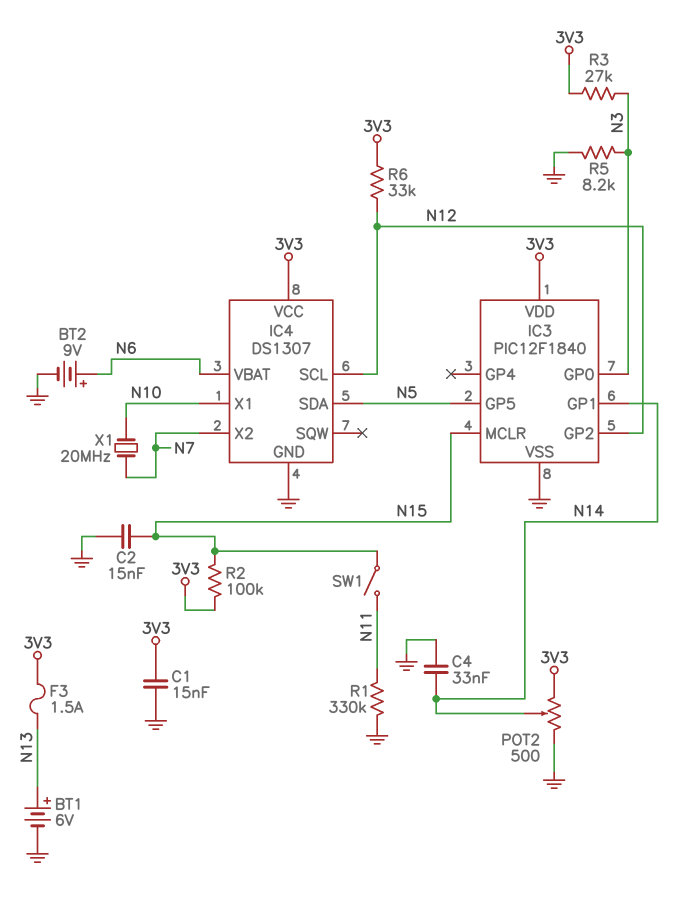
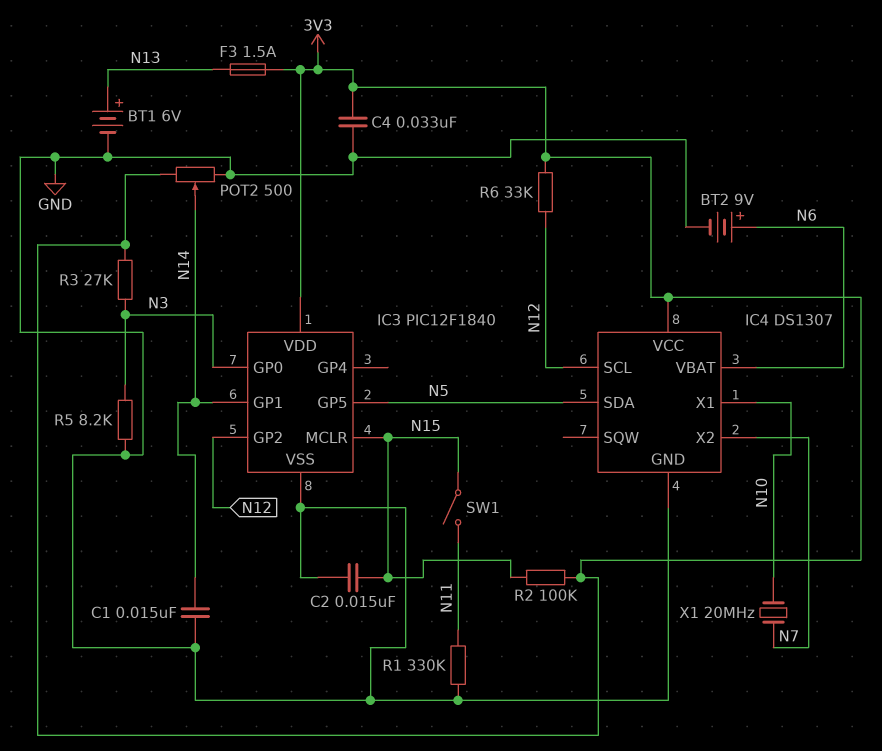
C1: 15nF (3V3, GND) -> 15nF (GND, N14)
C4: 33nF (GND, N14) -> 33nF (3V3, GND)

